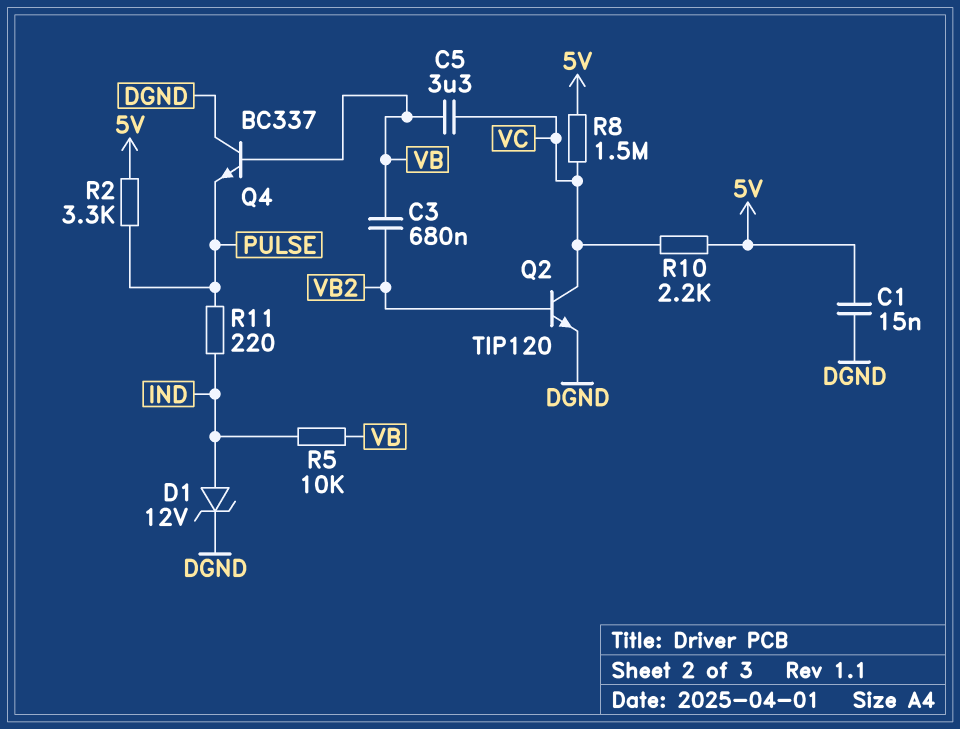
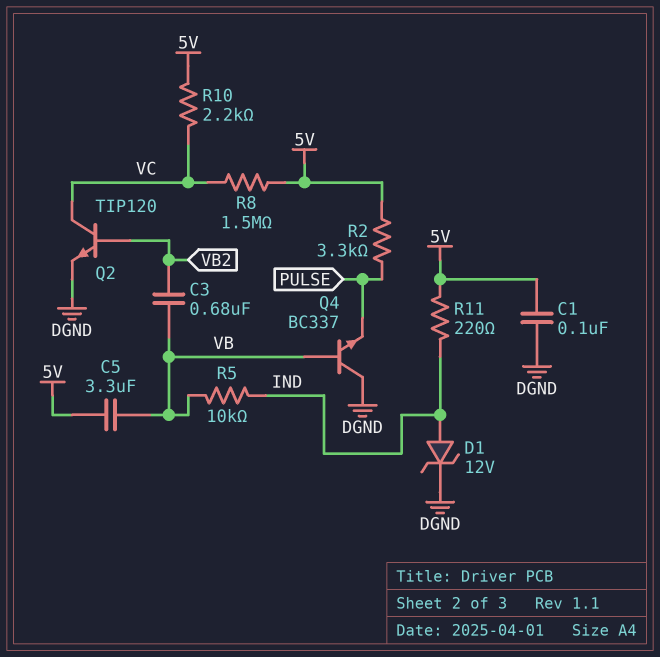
C1: 15nF (5V, DGND) -> 100nF (5V, DGND)
C5: 3.3uF (VB, VC) -> 3.3uF (5V, VB)
R11: 220 (IND, PULSE) -> 220 (5V, IND)

